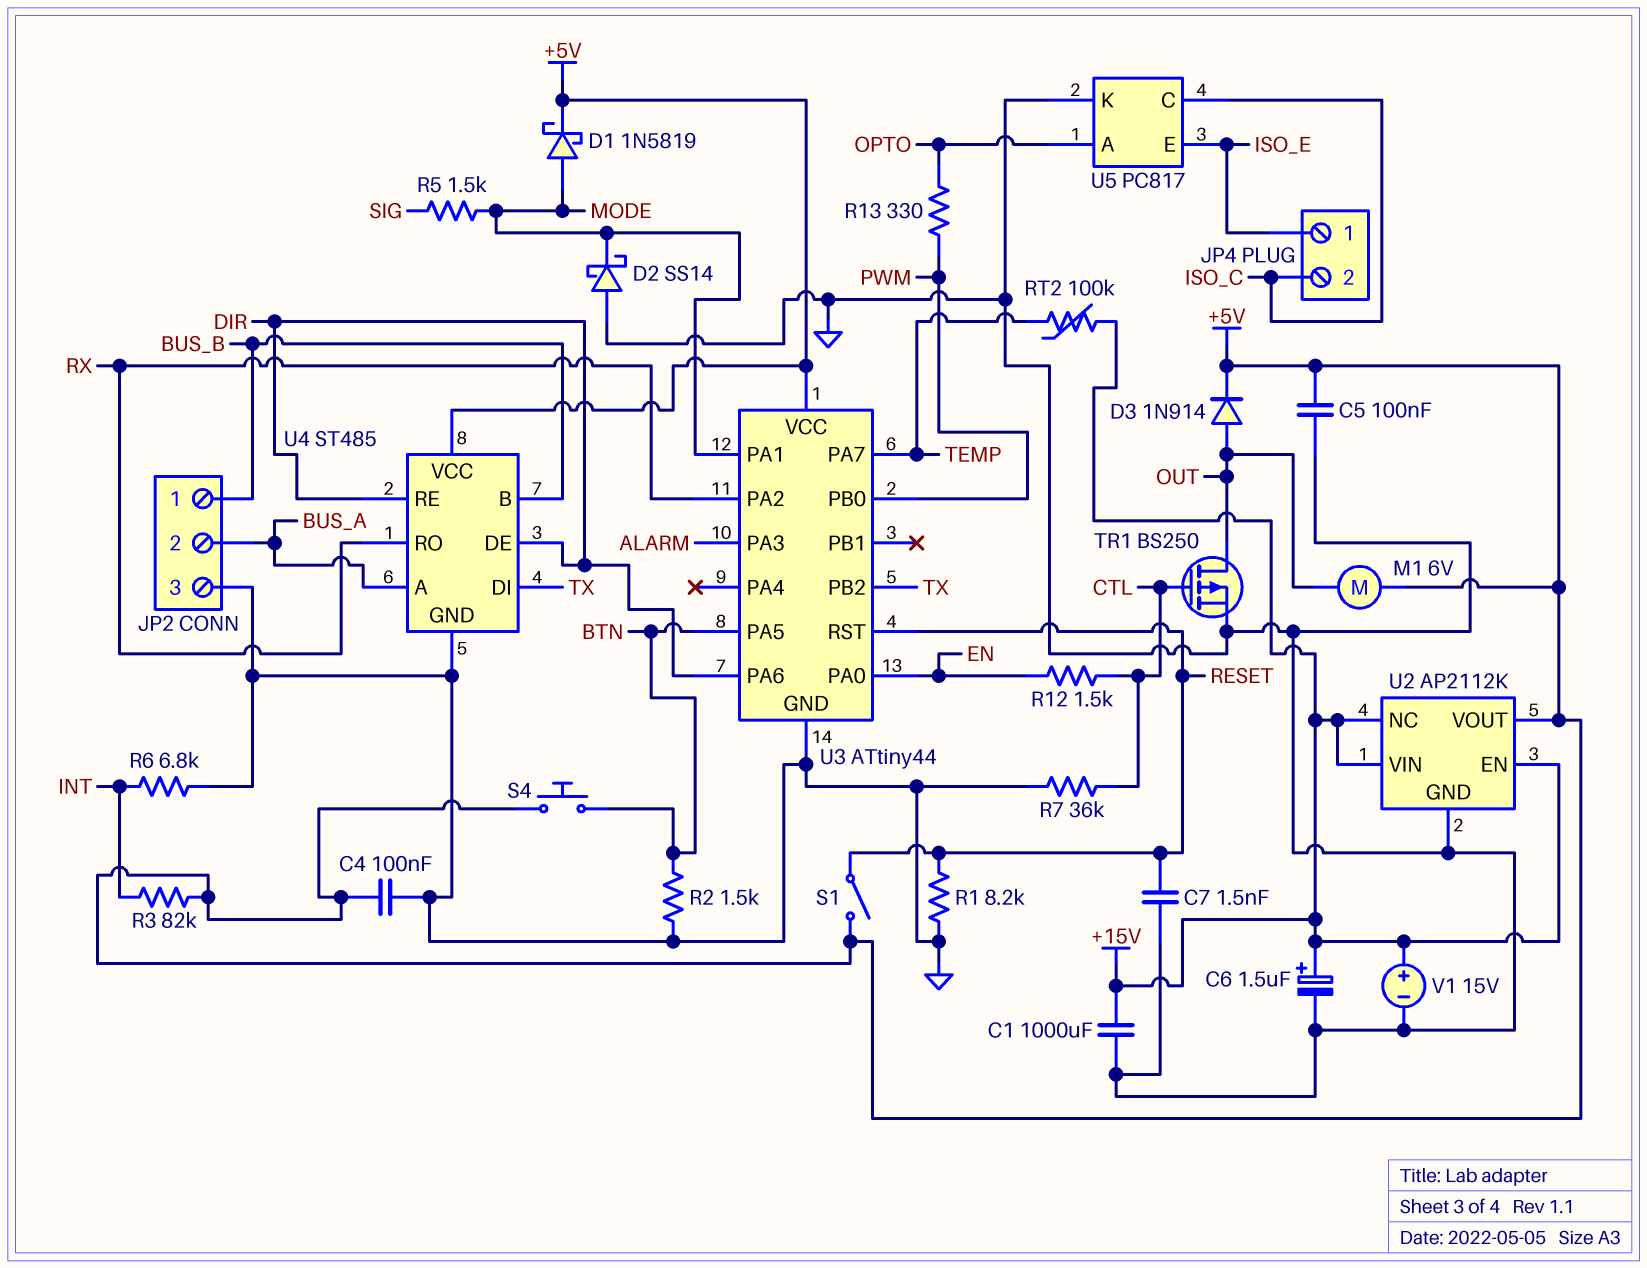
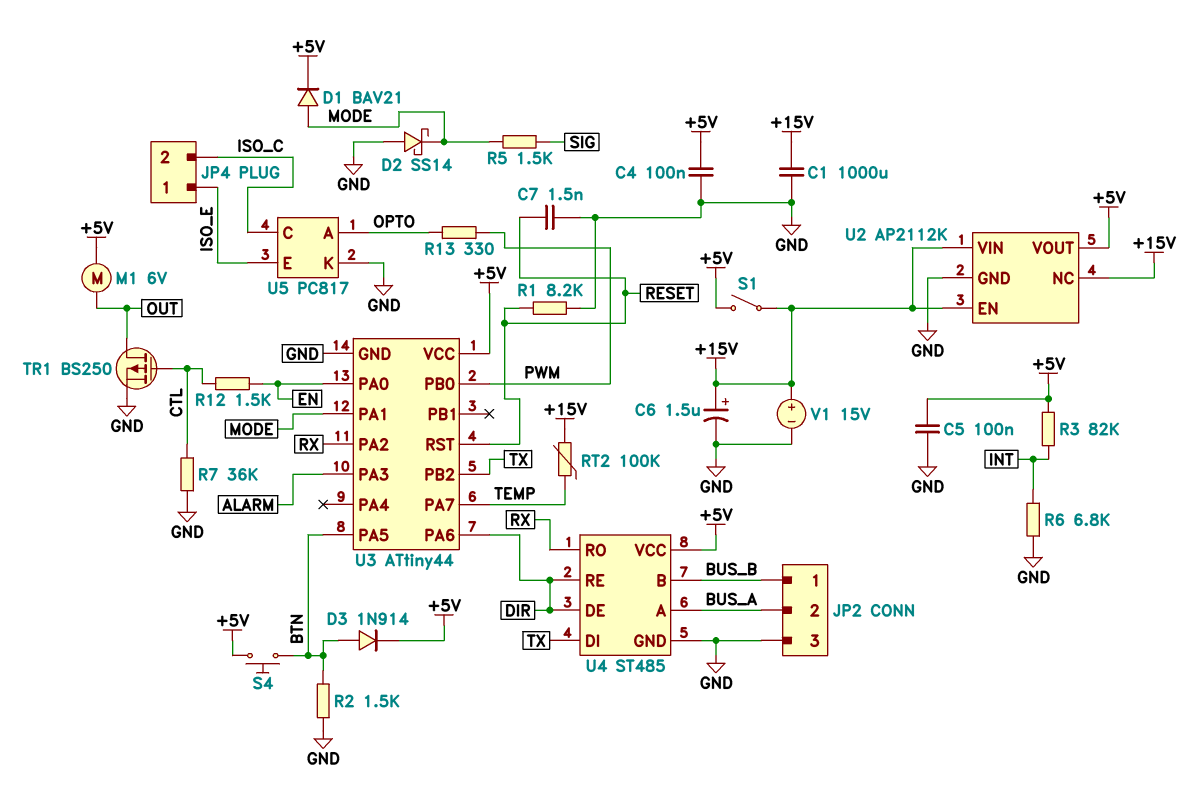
D1: schottky 1N5819 (A MODE, K +5V) -> diode BAV21 (A MODE, K +5V)
D3: diode 1N914 (A OUT, K +5V) -> diode 1N914 (A BTN, K +5V)
S1: switch (+5V, RESET) -> switch (+5V, +15V)

